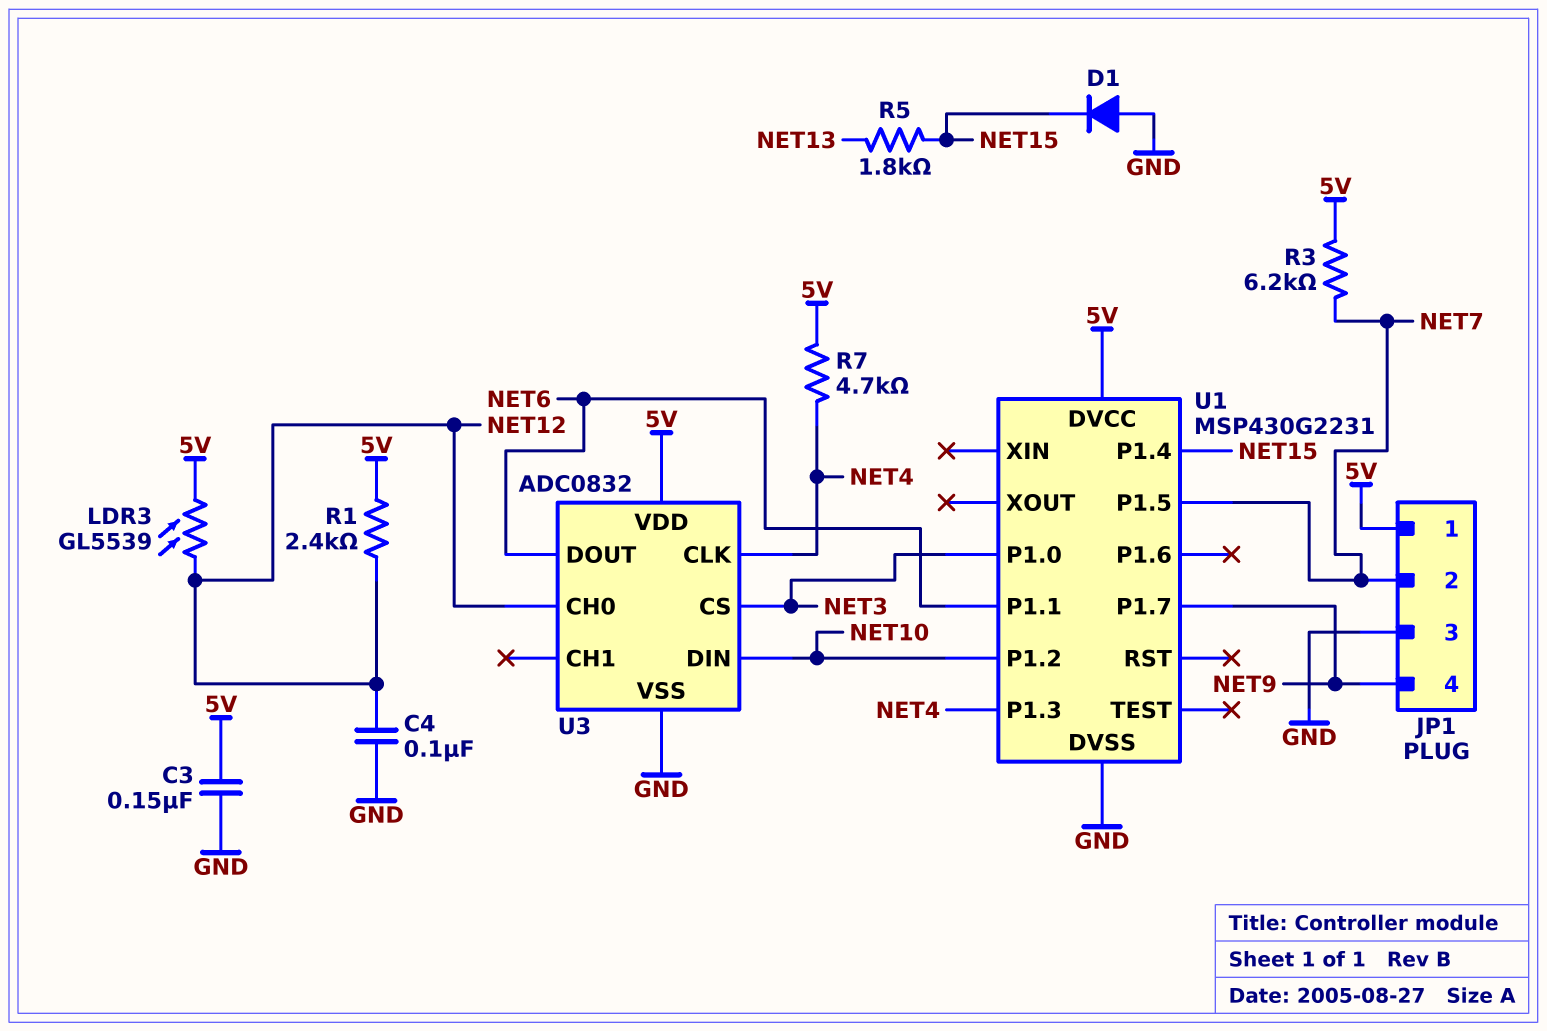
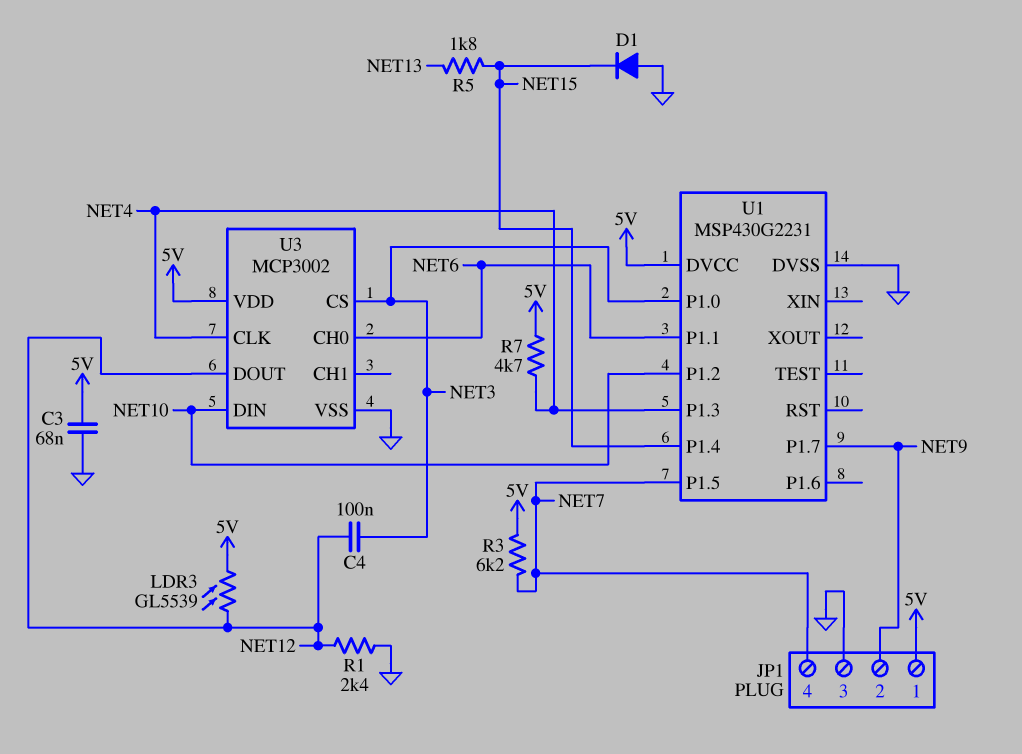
C3: 150nF (5V, GND) -> 68nF (5V, GND)
C4: 100nF (GND, NET12) -> 100nF (NET3, NET12)
JP1 pin 2: NET7 -> NET9
JP1 pin 4: NET9 -> NET7
R1: 2.4k (5V, NET12) -> 2.4k (GND, NET12)
U3: ADC0832 -> MCP3002
U3 pin CH0: NET12 -> NET6
U3 pin DOUT: NET6 -> NET12

